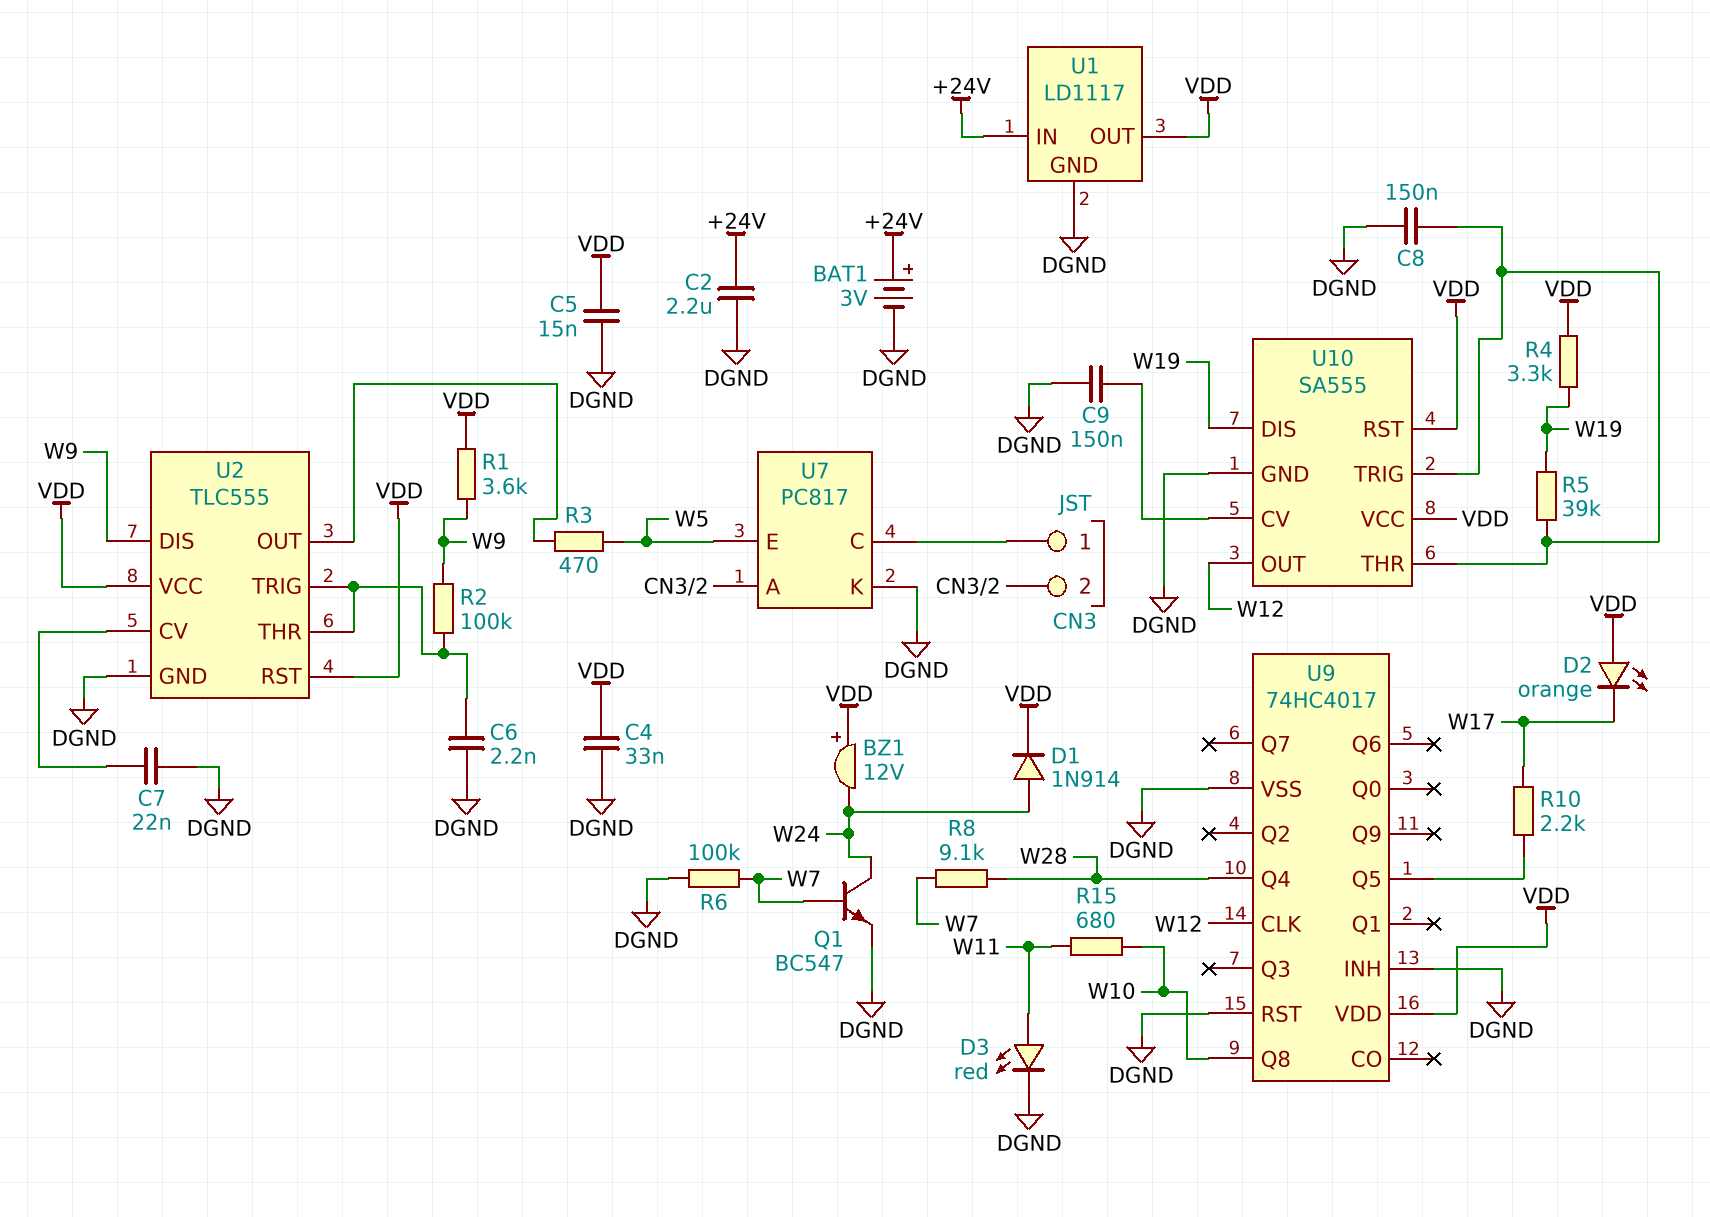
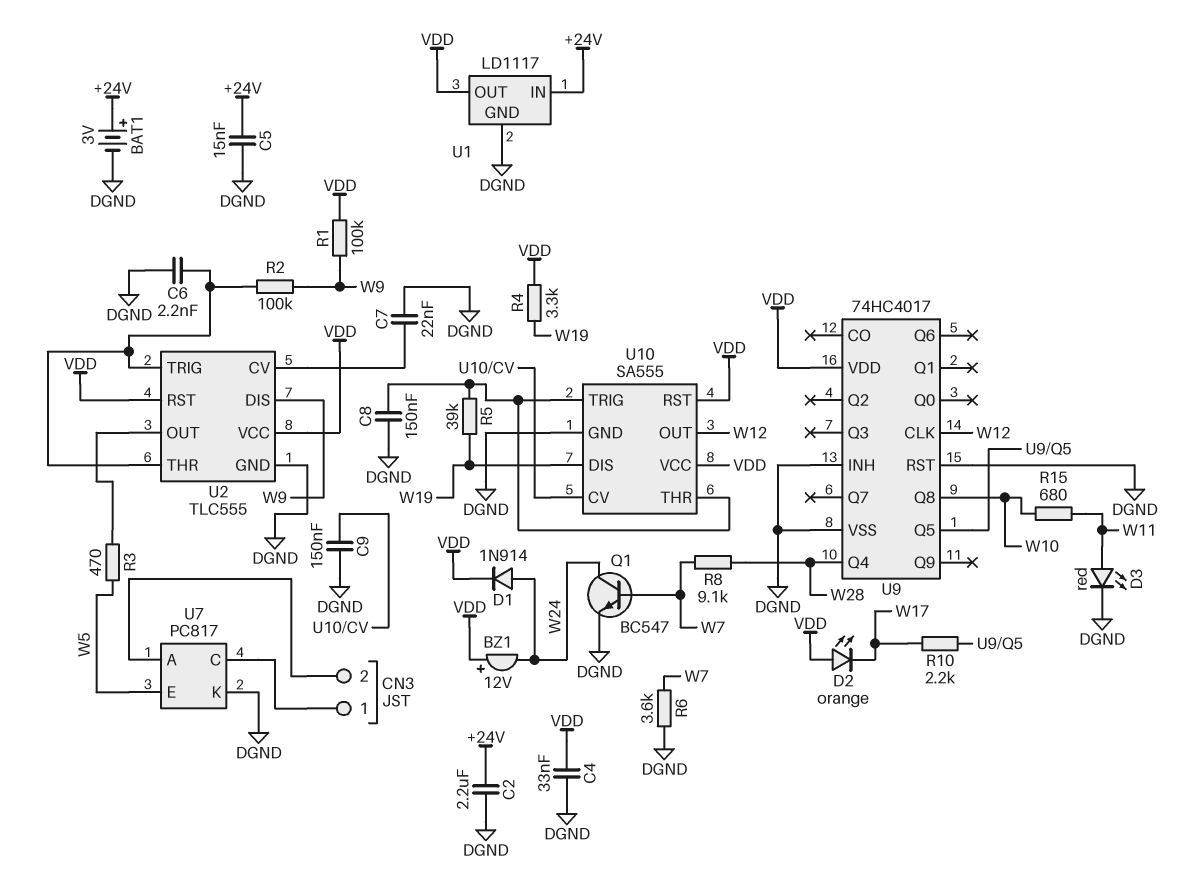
C5: 15nF (DGND, VDD) -> 15nF (+24V, DGND)
R1: 3.6k (VDD, W9) -> 100k (VDD, W9)
R6: 100k (DGND, W7) -> 3.6k (DGND, W7)

